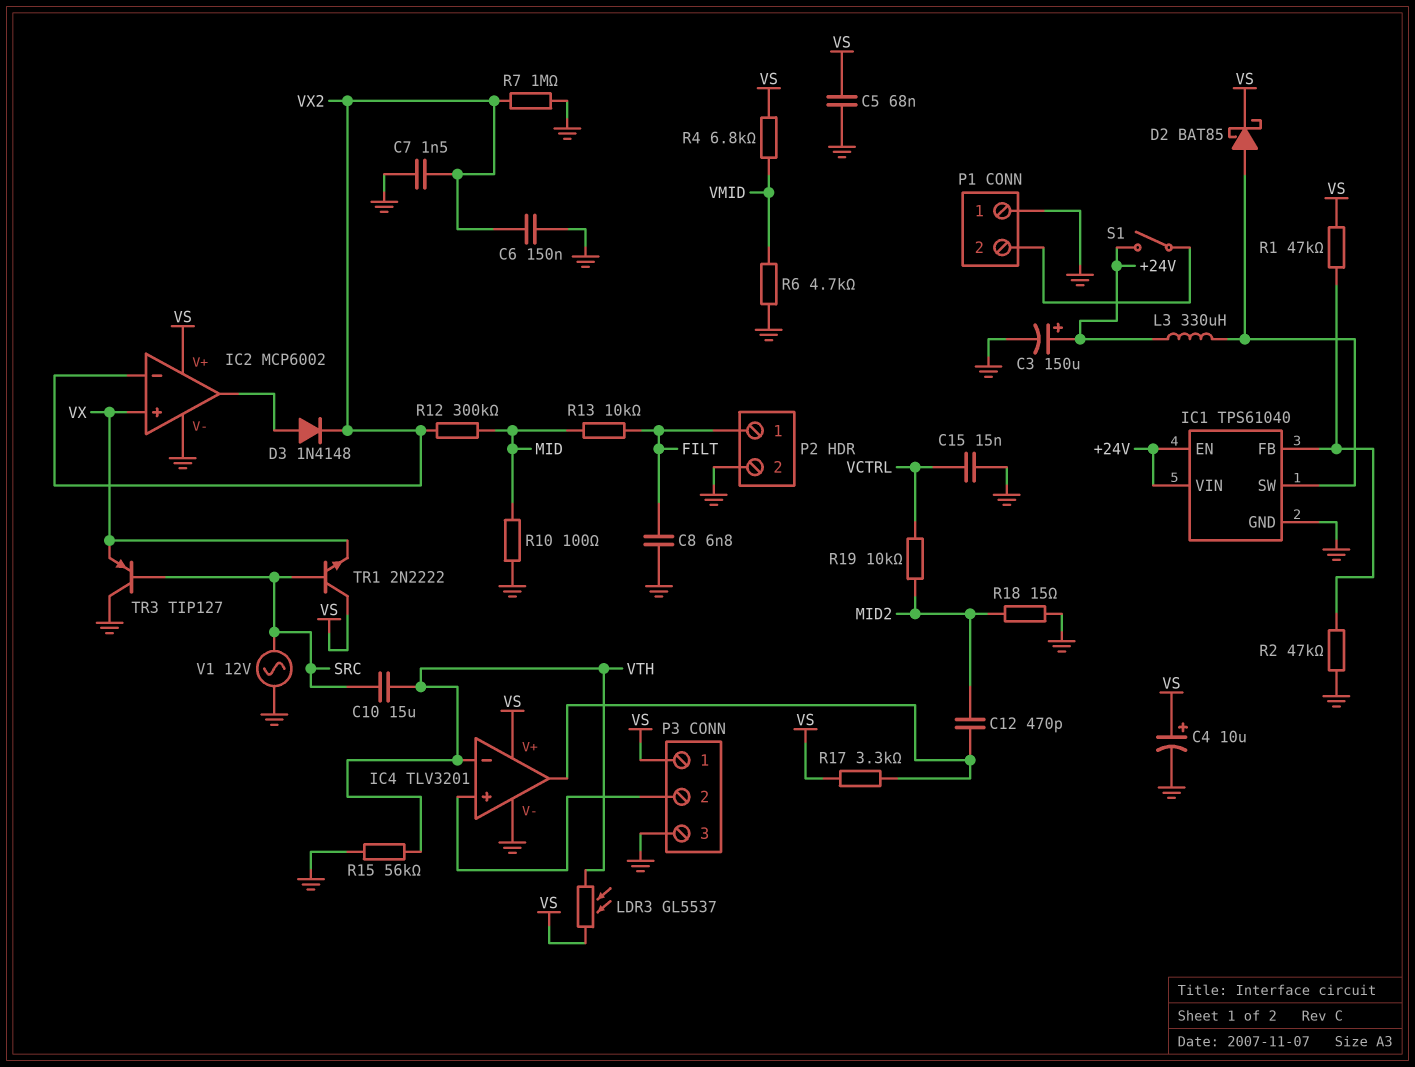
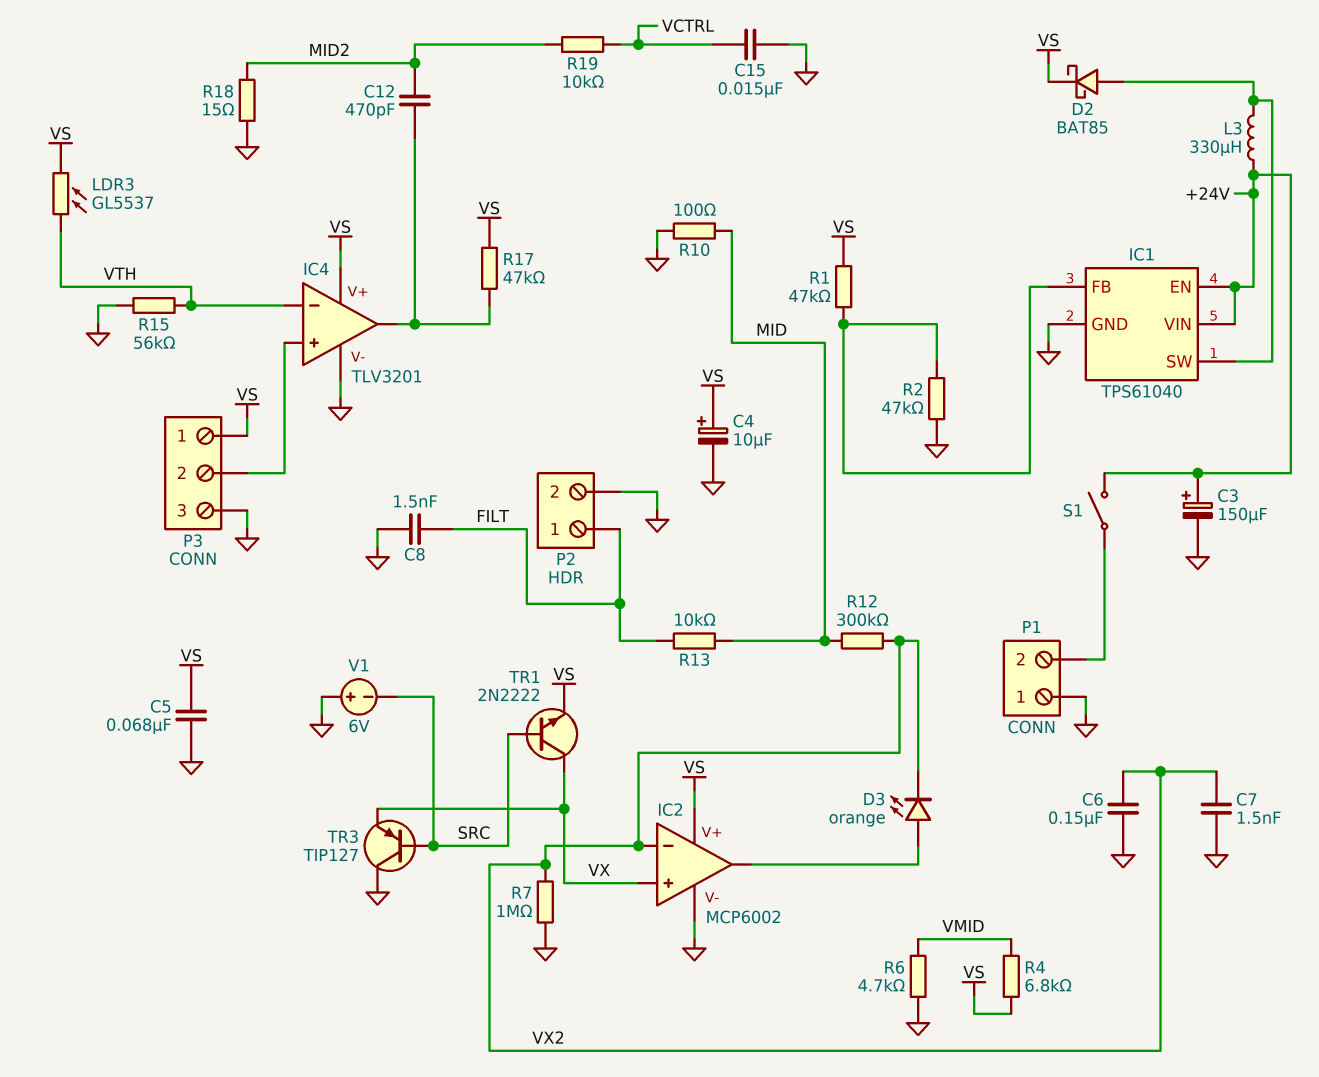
C8: 6.8nF (FILT, GND) -> 1.5nF (FILT, GND)
C10: 15uF (SRC, VTH) -> none
D3: diode 1N4148 (A IC2/out, K VX2) -> LED orange (A IC2/out, K VX2)
R17: 3.3k (IC4/out, VS) -> 47k (IC4/out, VS)
TR1: NPN 2N2222 (B SRC, C VS, E VX) -> NPN 2N2222 (B SRC, C VX, E VS)
V1: AC 12V (GND, SRC) -> 6V (plus GND, minus SRC)

